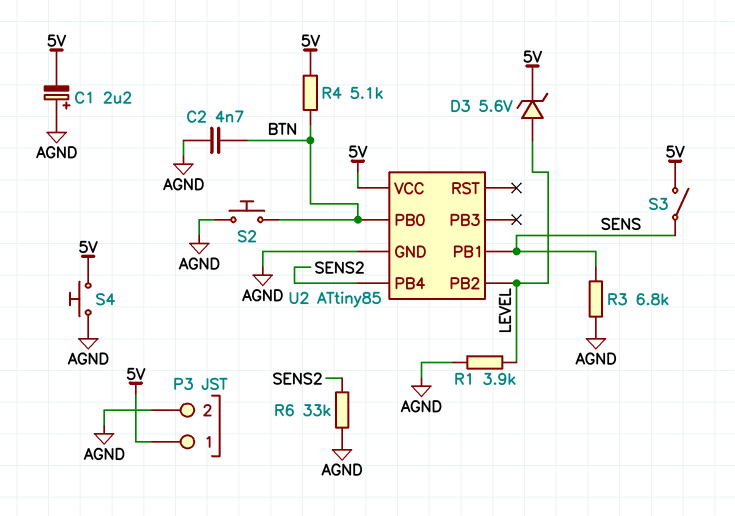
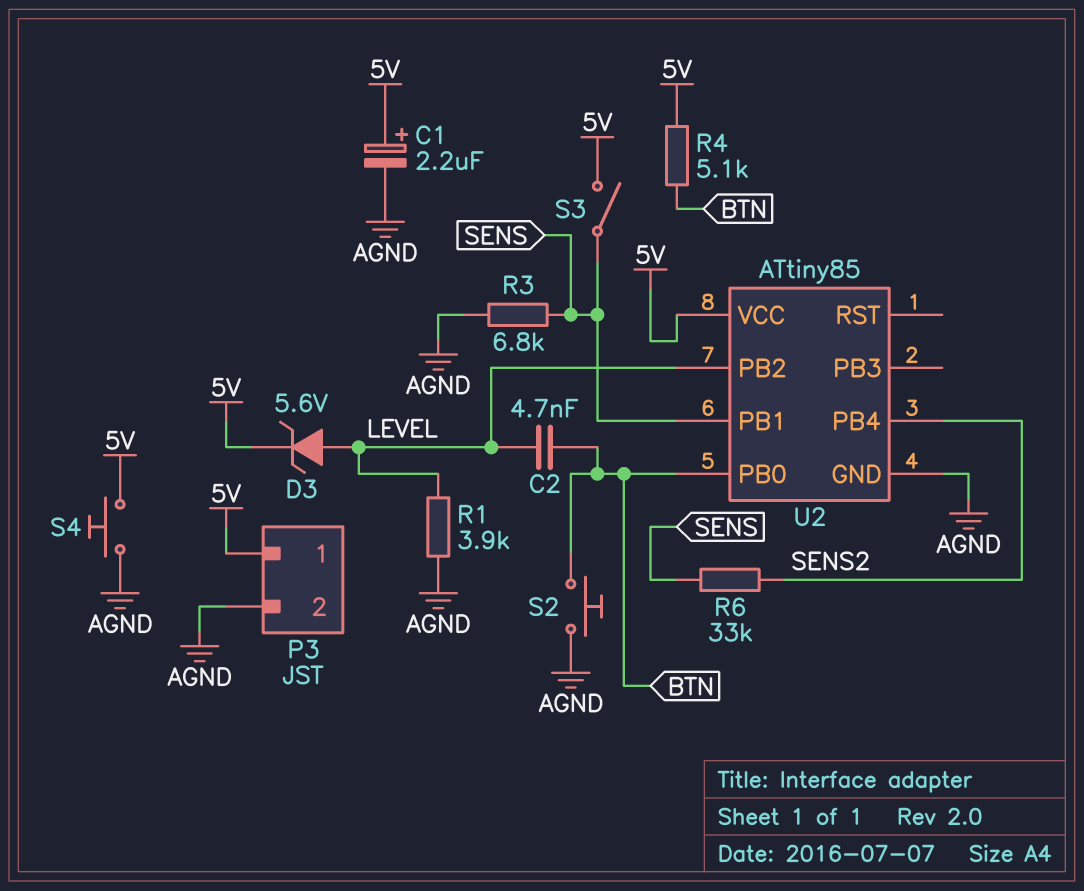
C1: 2.2uF (plus AGND, minus 5V) -> 2.2uF (plus 5V, minus AGND)
C2: 4.7nF (AGND, BTN) -> 4.7nF (BTN, LEVEL)
R6: 33k (AGND, SENS2) -> 33k (SENS, SENS2)

